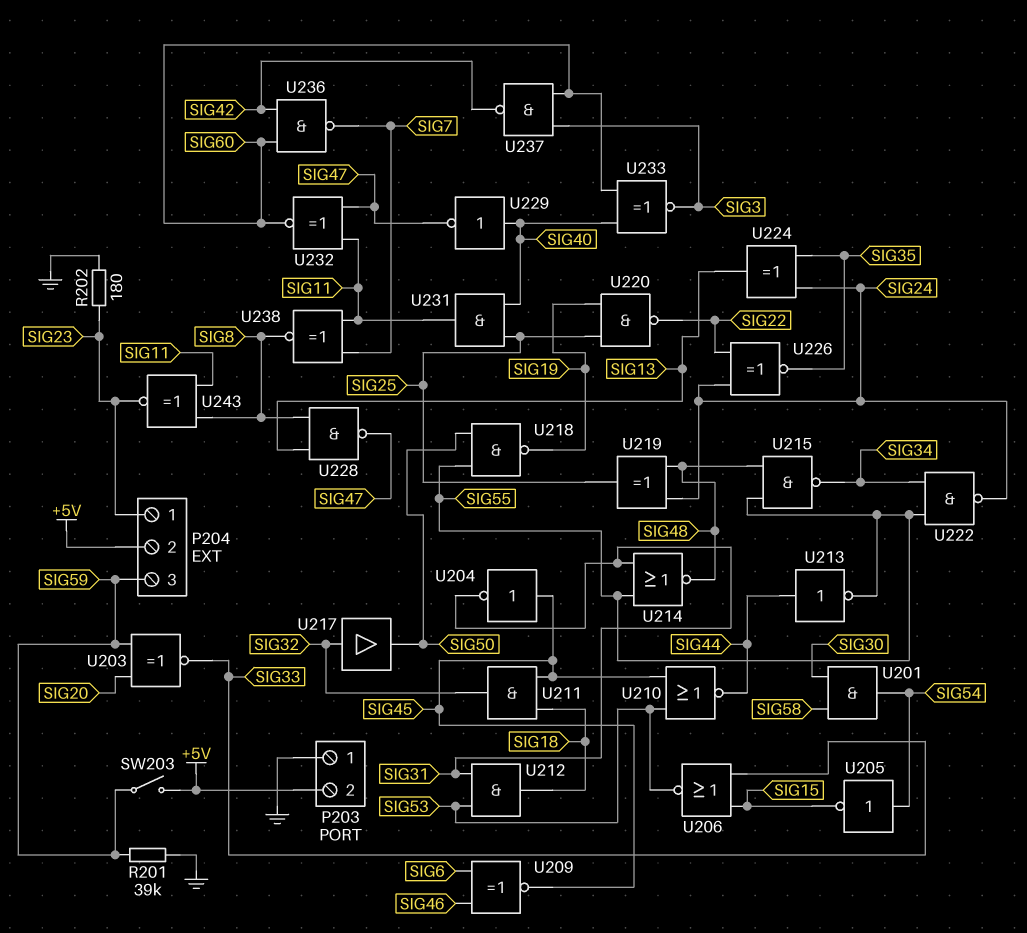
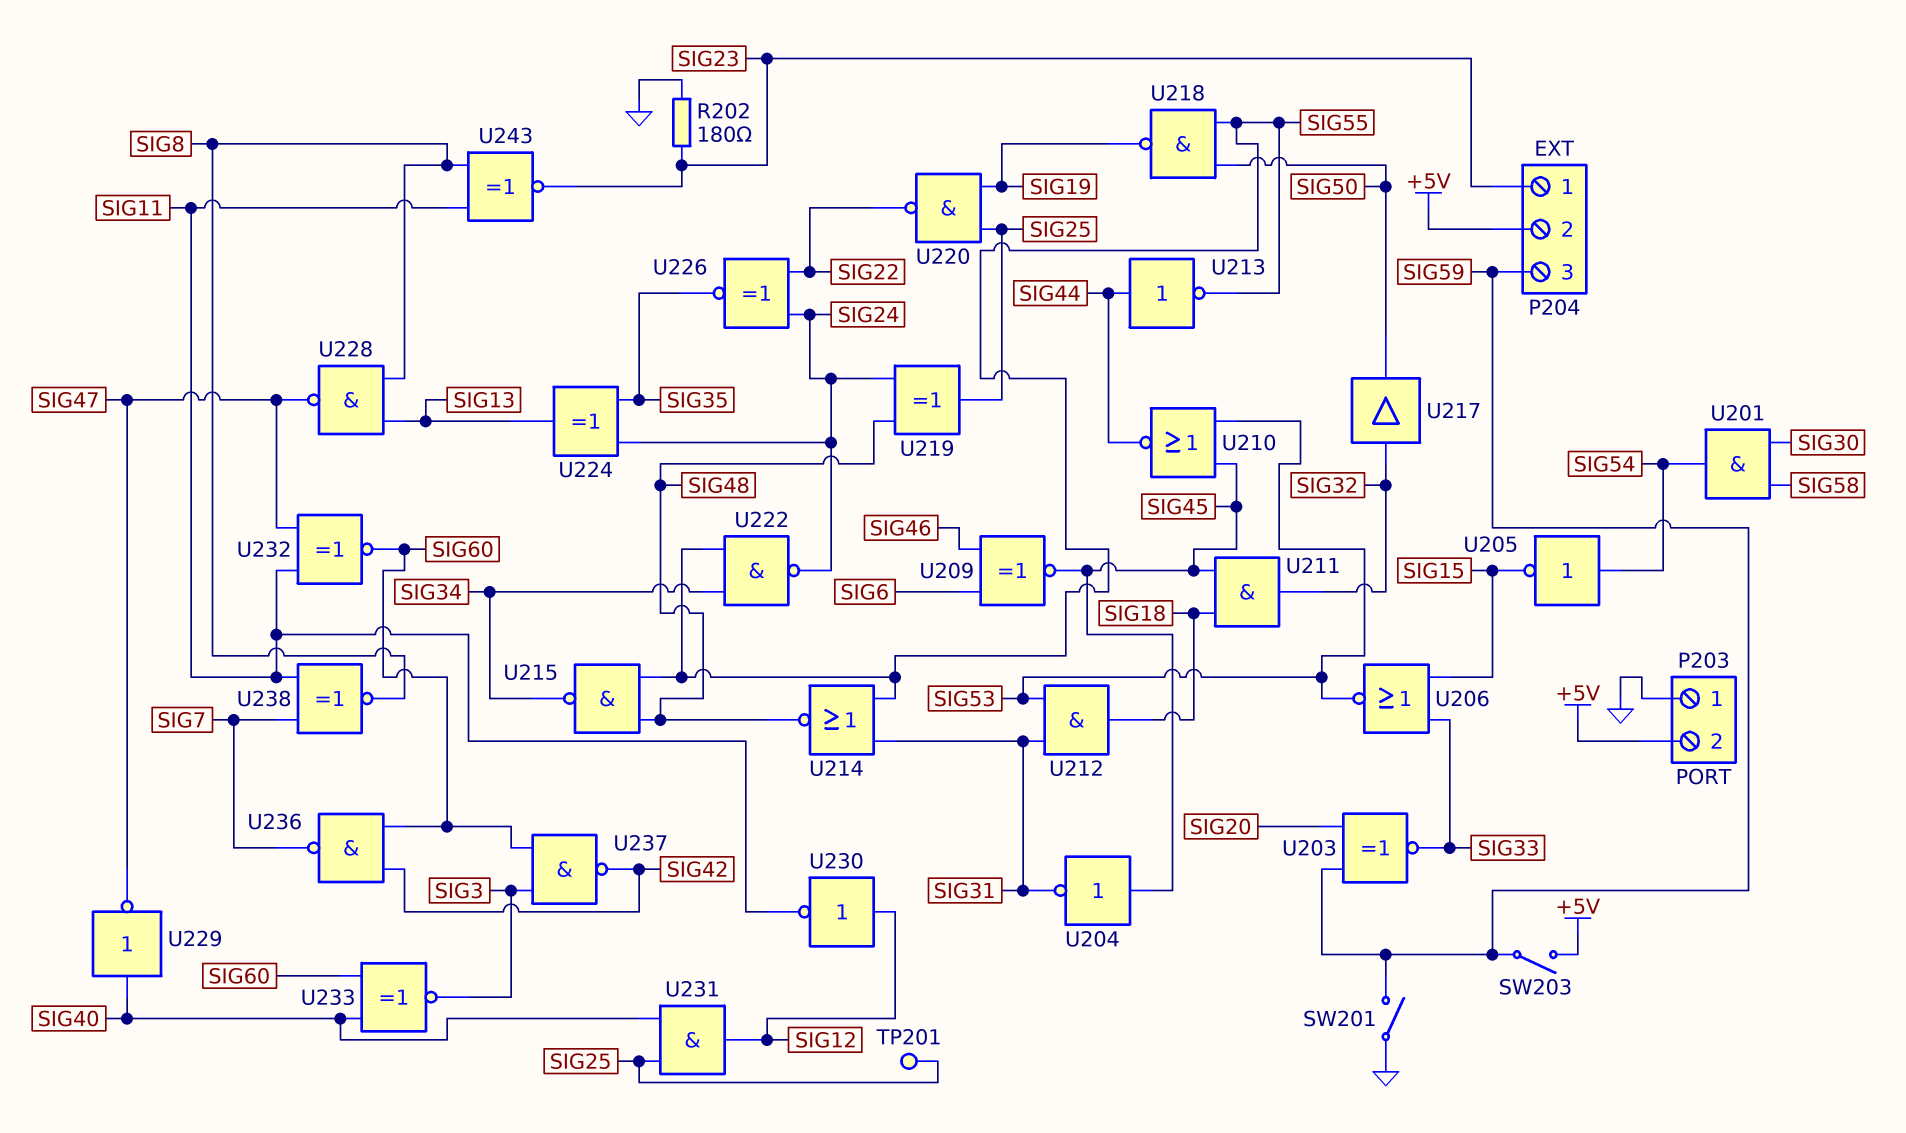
R201: 39k (GND, SIG59) -> none
SW201: none -> switch (GND, SIG59)
TP201: none -> test point (SIG25)
U230: none -> NOT (in SIG12, out SIG11)
U231: AND (in SIG25, in SIG40, out SIG11) -> AND (in SIG25, in SIG40, out SIG12)

